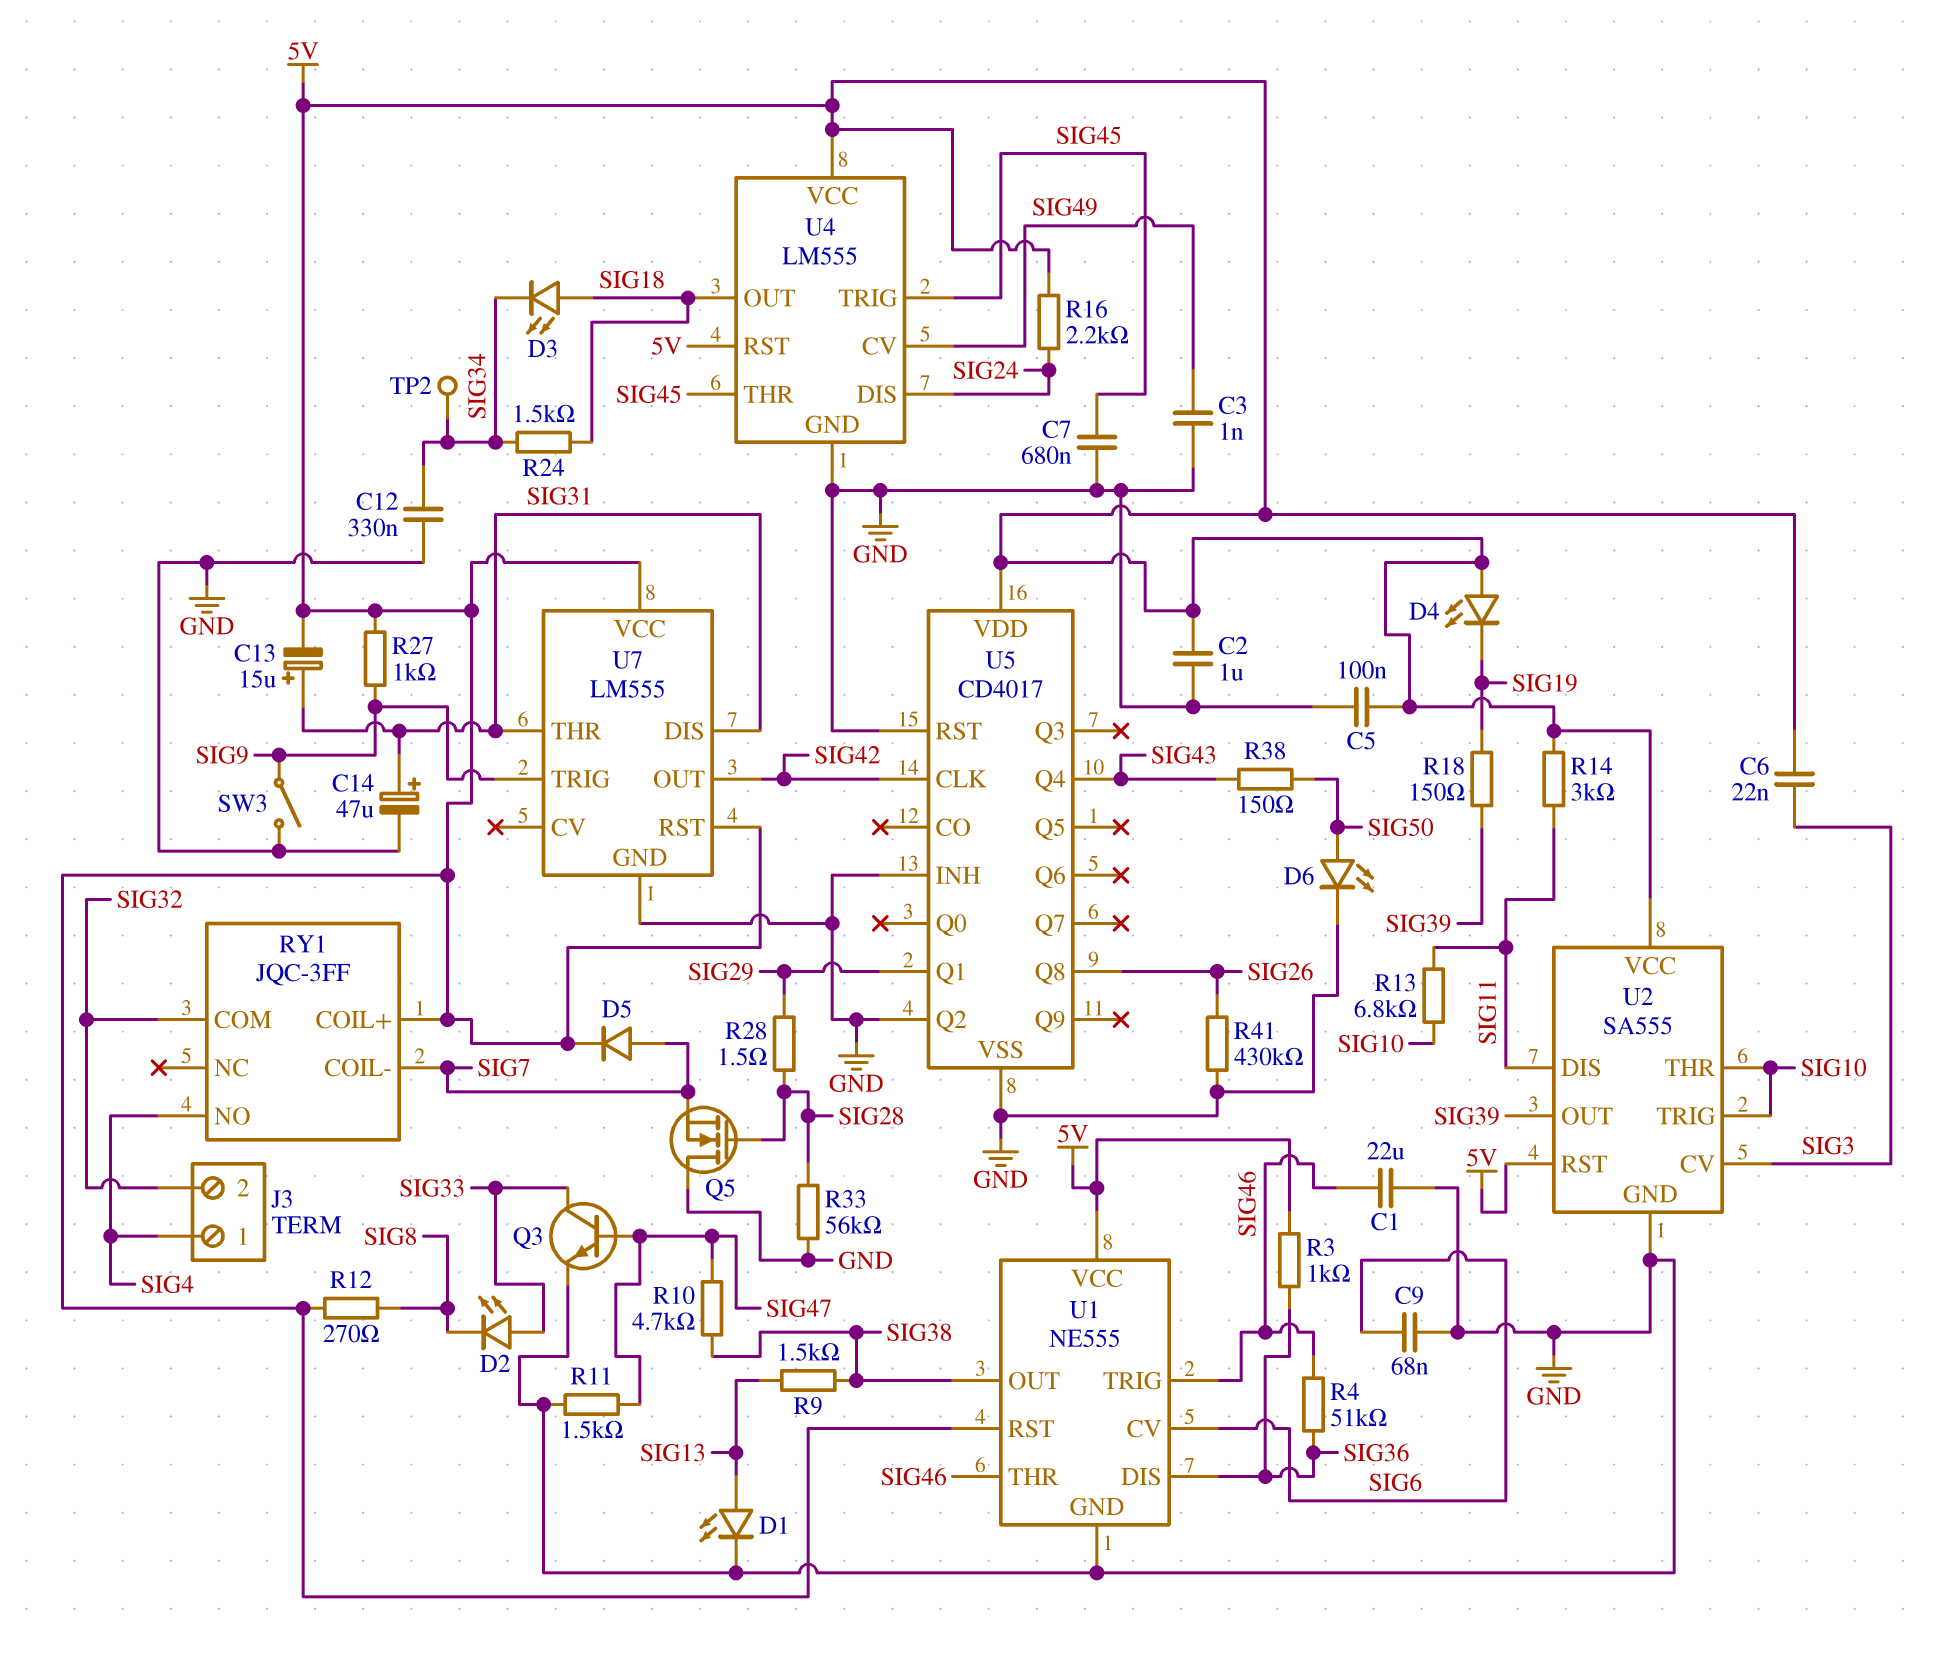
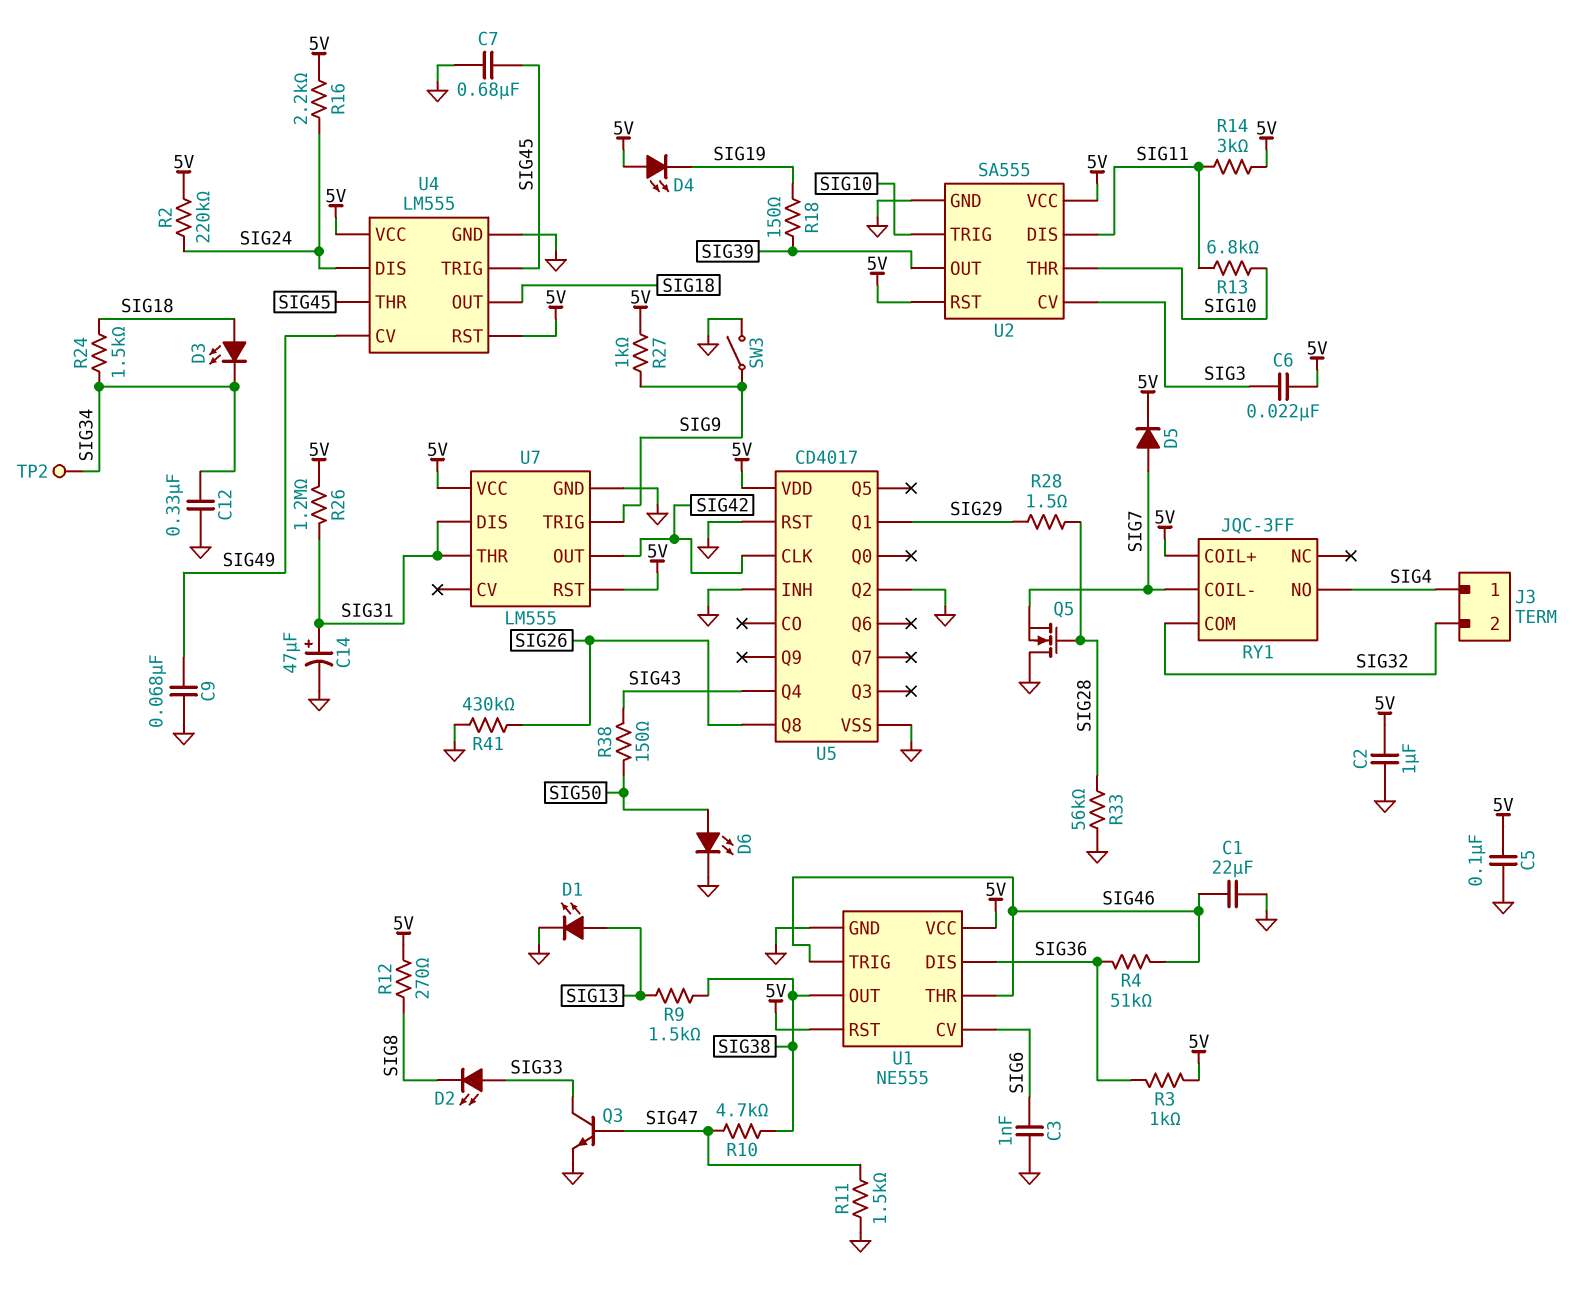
C3: 1nF (GND, SIG49) -> 1nF (GND, SIG6)
C9: 68nF (GND, SIG6) -> 68nF (GND, SIG49)
C13: 15uF (plus SIG31, minus 5V) -> none
R2: none -> 220k (5V, SIG24)
R26: none -> 1.2M (5V, SIG31)

